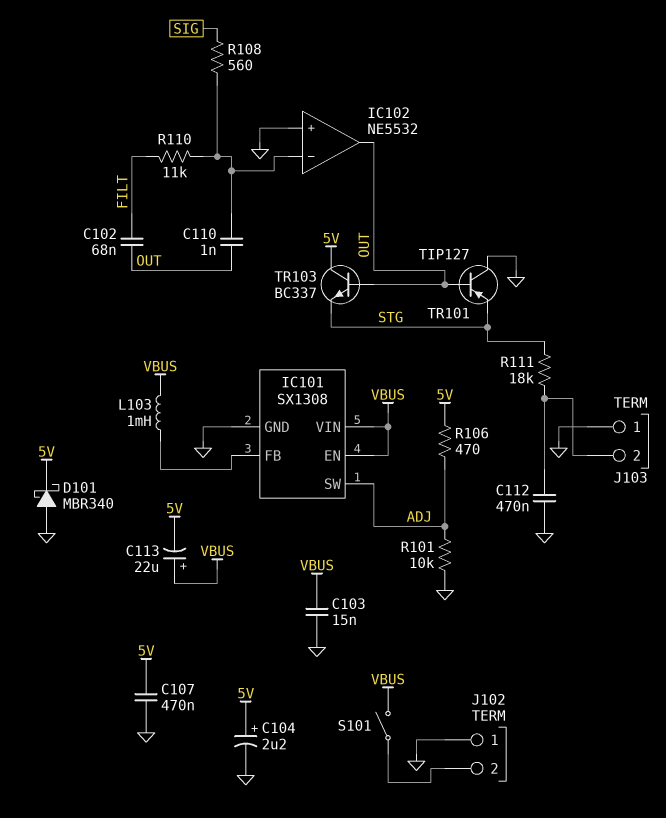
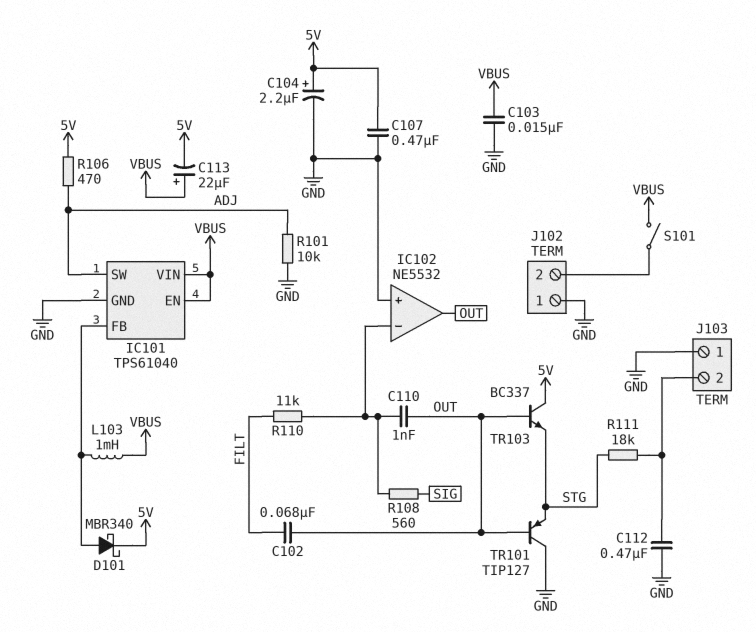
D101: schottky MBR340 (A GND, K 5V) -> schottky MBR340 (A IC101/FB, K 5V)
IC101: SX1308 -> TPS61040

